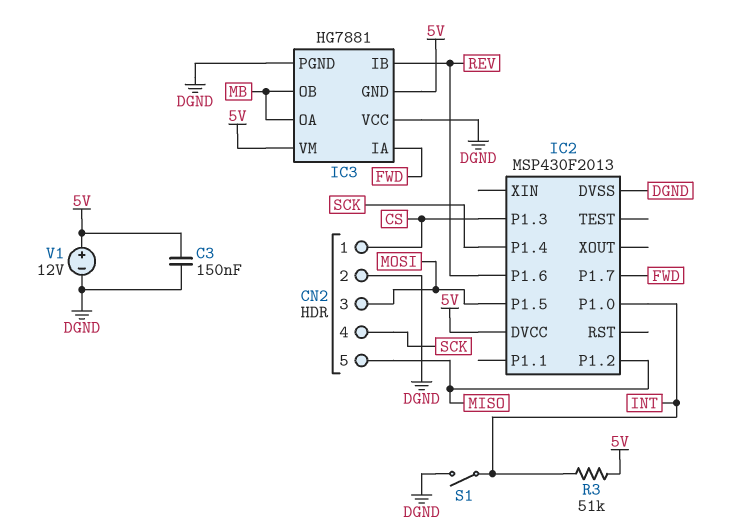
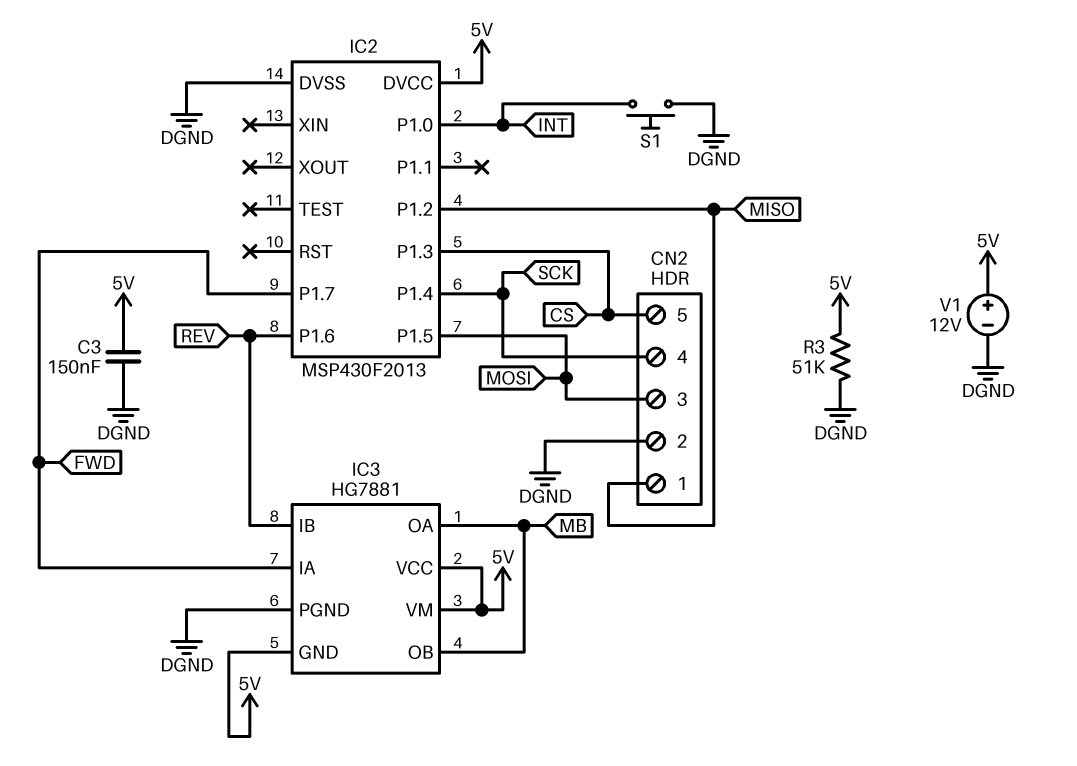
CN2 pin 1: CS -> MISO
CN2 pin 5: MISO -> CS
IC3 pin VCC: DGND -> 5V
R3: 51k (5V, INT) -> 51k (5V, DGND)
S1: switch (DGND, INT) -> button (DGND, INT)

